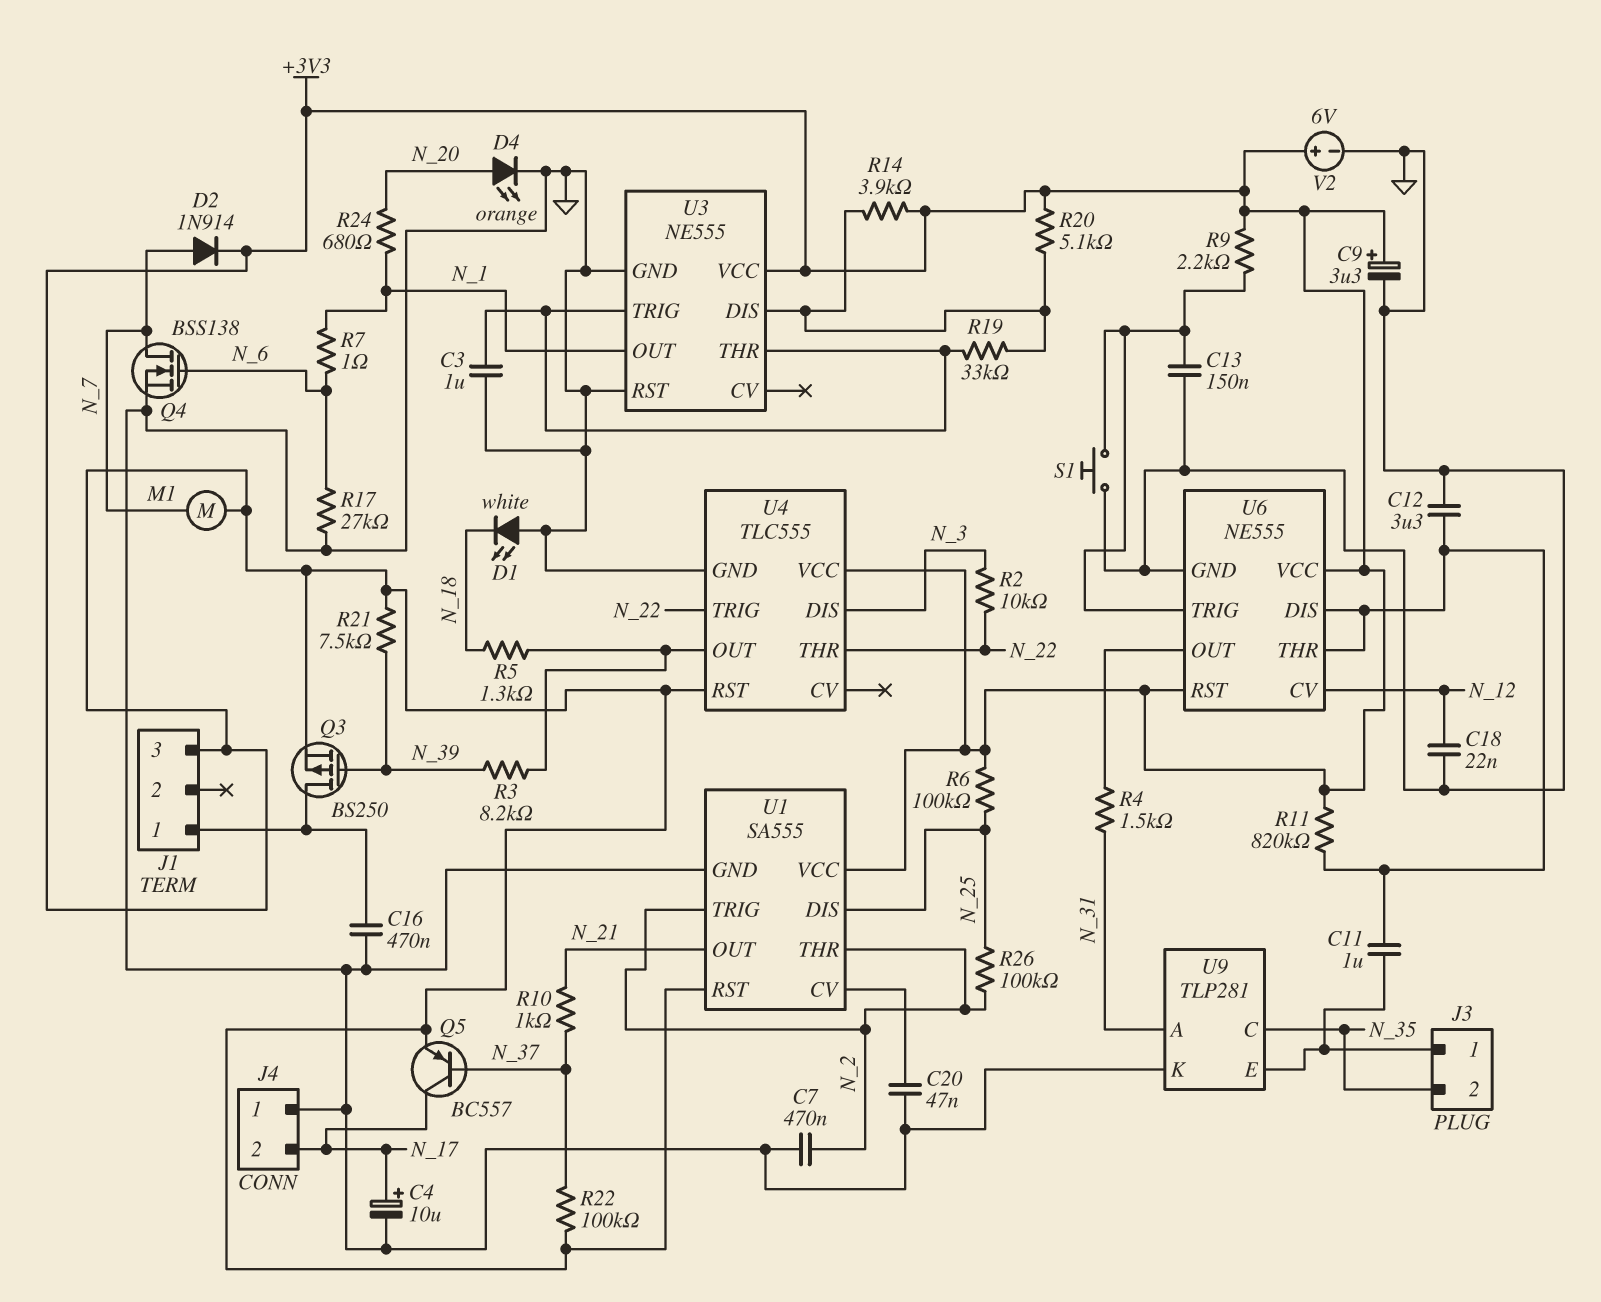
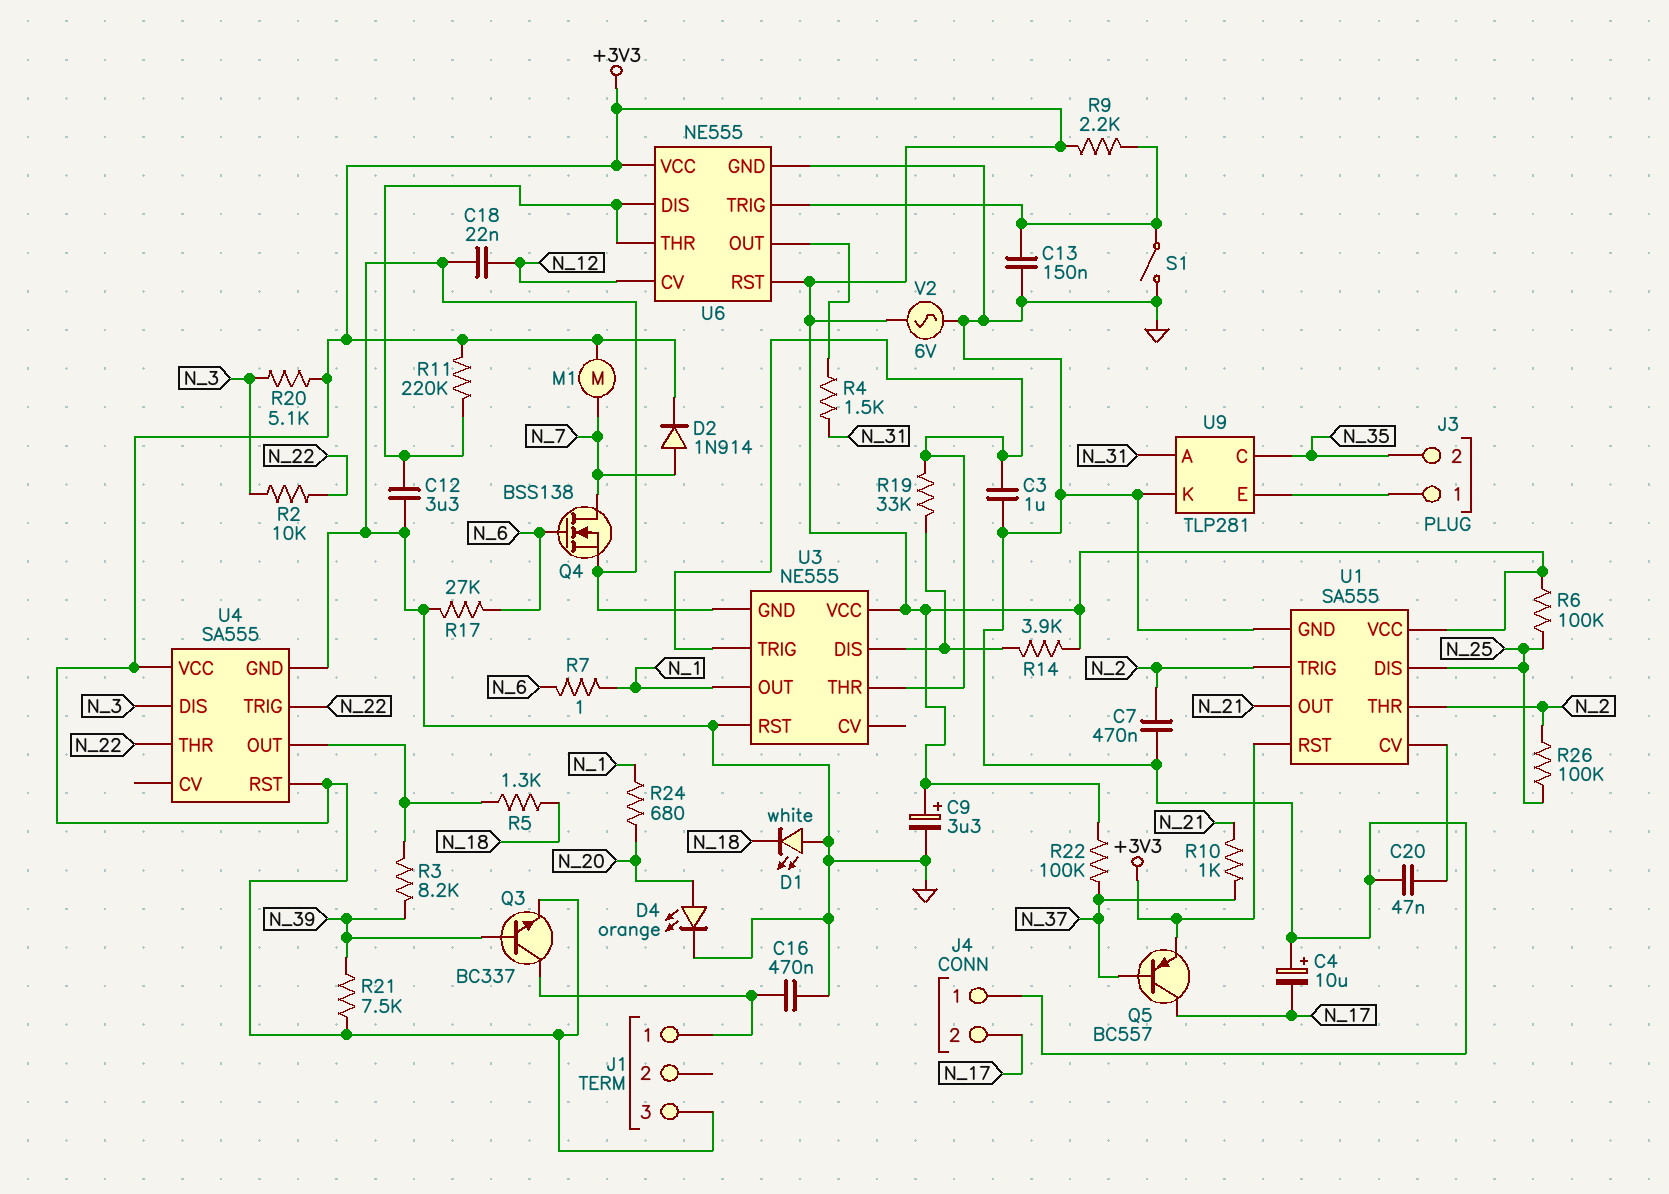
C4: 10uF (plus N_17, minus GND) -> 10uF (plus GND, minus N_17)
C11: 1uF (J3/1, U6/DIS) -> none
Q3: PMOS BS250 (G N_39, D J1/1, S +3V3) -> NPN BC337 (B N_39, C J1/1, E +3V3)
R11: 820k (+3V3, U6/DIS) -> 220k (+3V3, U6/DIS)
R20: 5.1k (+3V3, U3/DIS) -> 5.1k (+3V3, N_3)
S1: button (GND, U6/TRIG) -> switch (GND, U6/TRIG)
U4: TLC555 -> SA555
V2: 6V (plus +3V3, minus GND) -> AC 6V (+3V3, GND)

